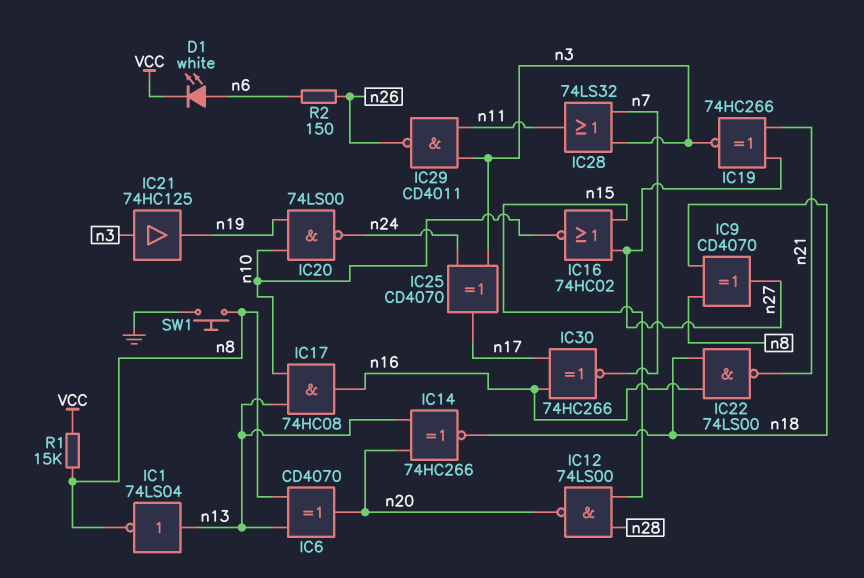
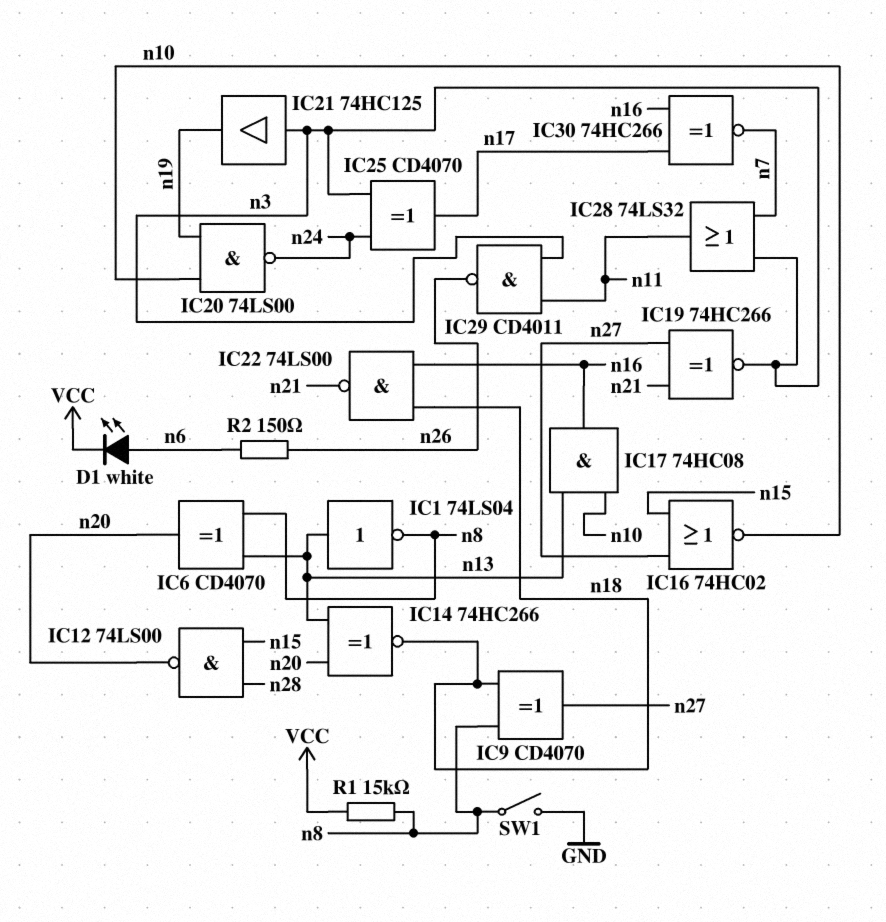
SW1: button (GND, n8) -> switch (GND, n8)

